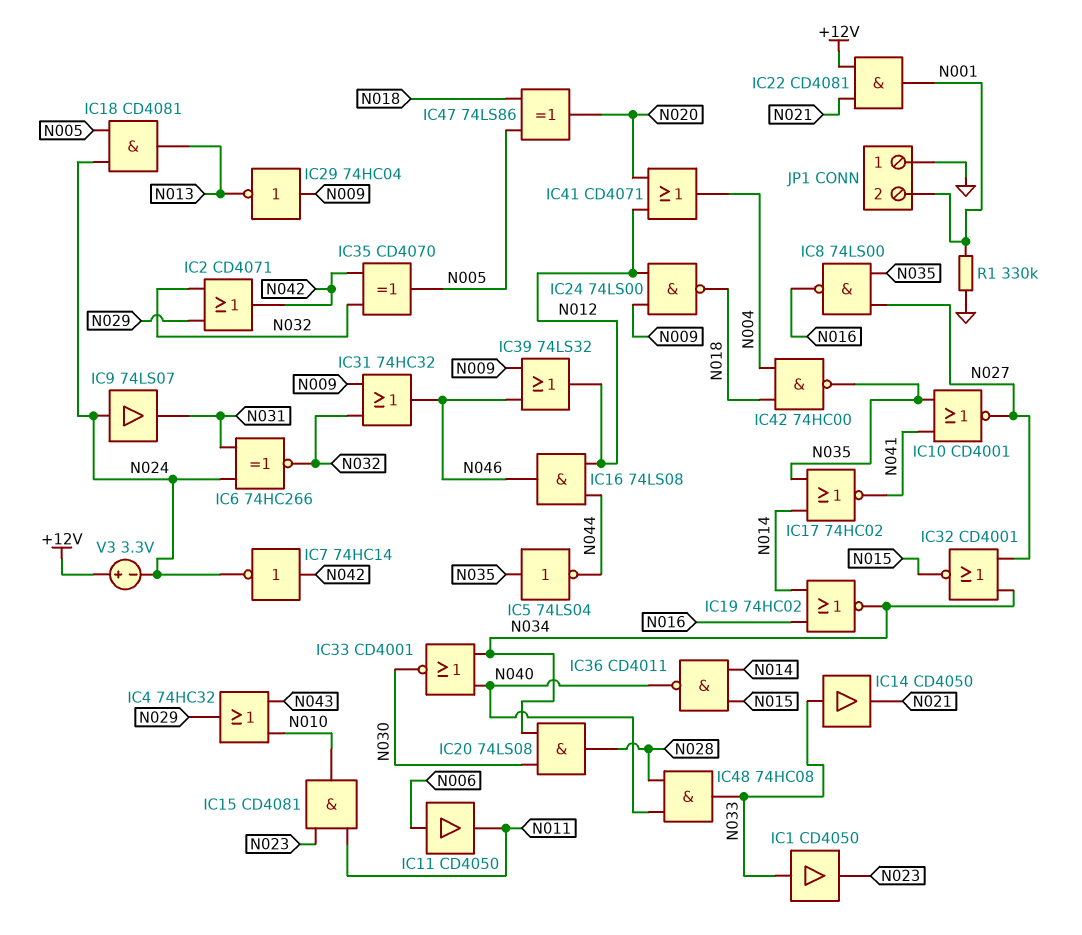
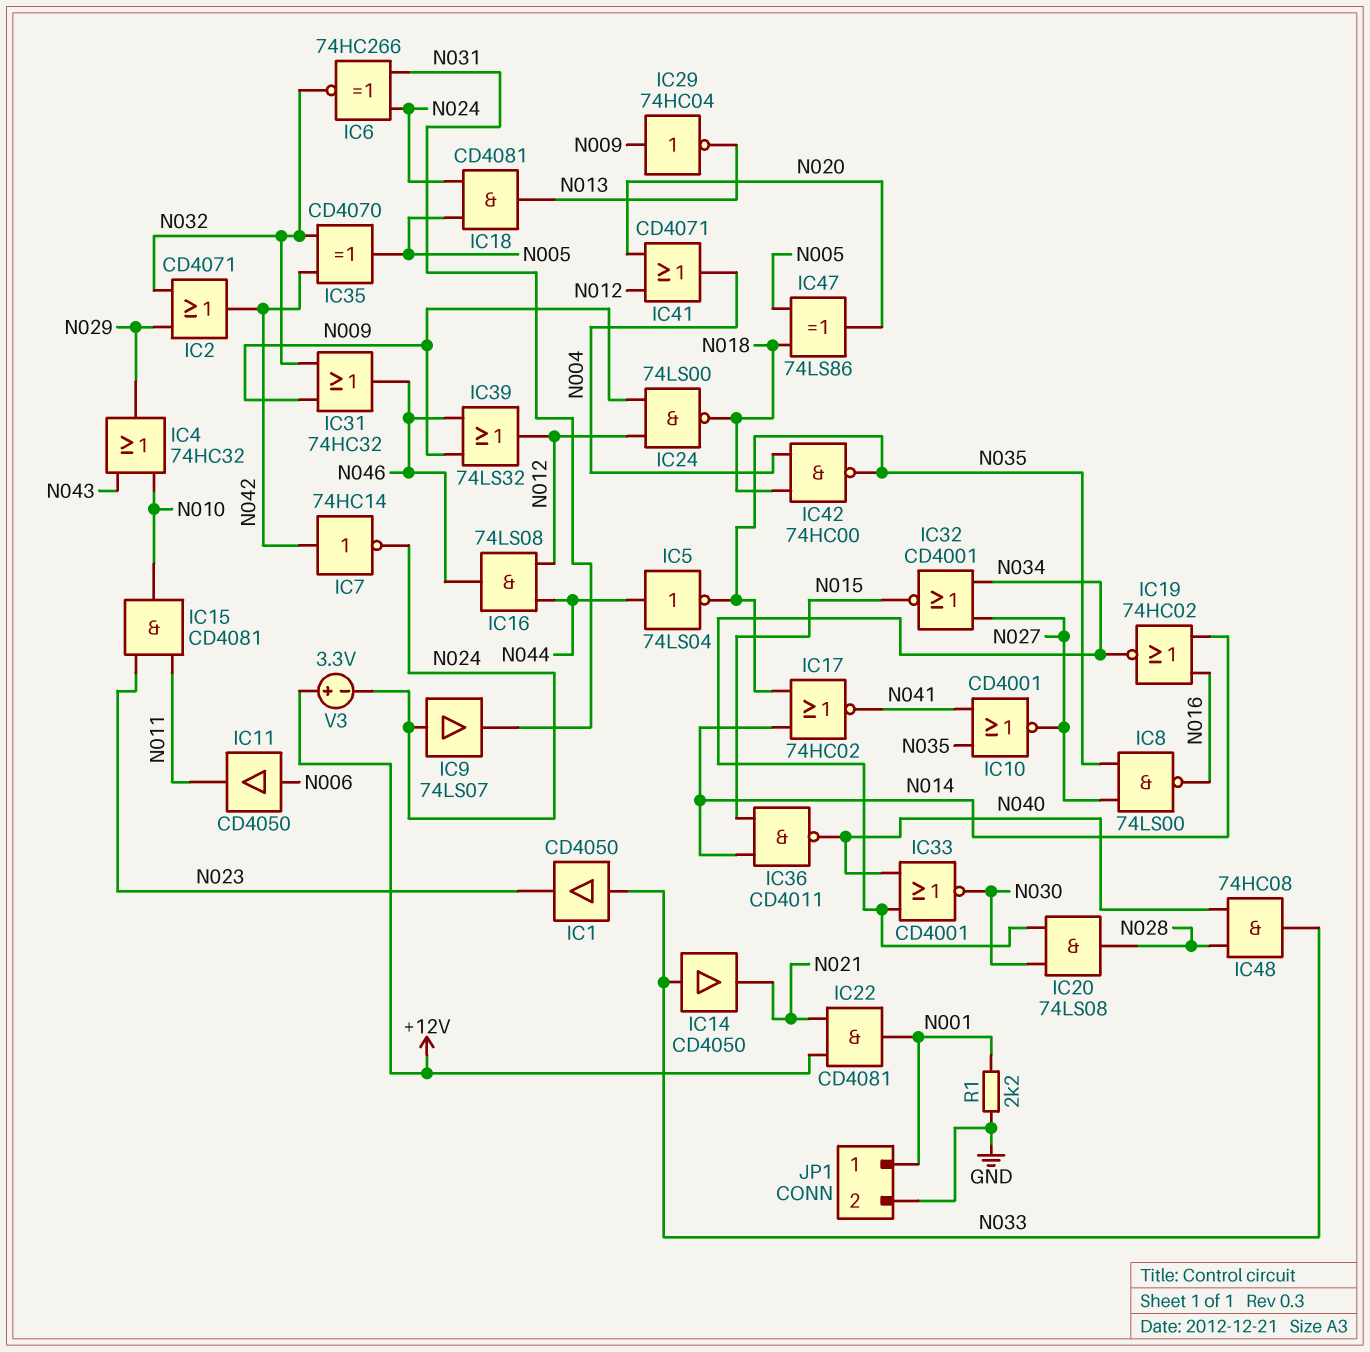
IC5: NOT 74LS04 (in N035, out N044) -> NOT 74LS04 (in N044, out N035)
JP1 pin 1: GND -> N001
JP1 pin 2: N001 -> GND
R1: 330k (GND, N001) -> 2.2k (GND, N001)

